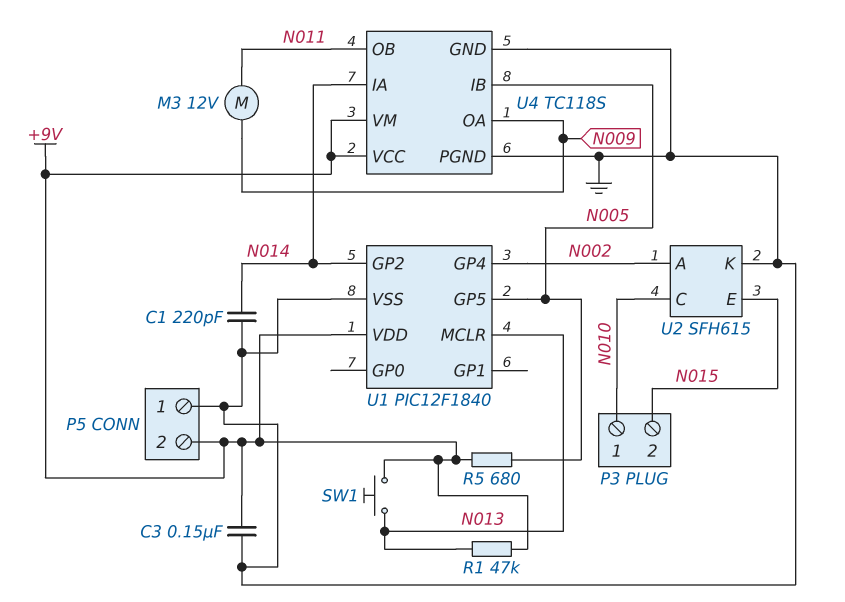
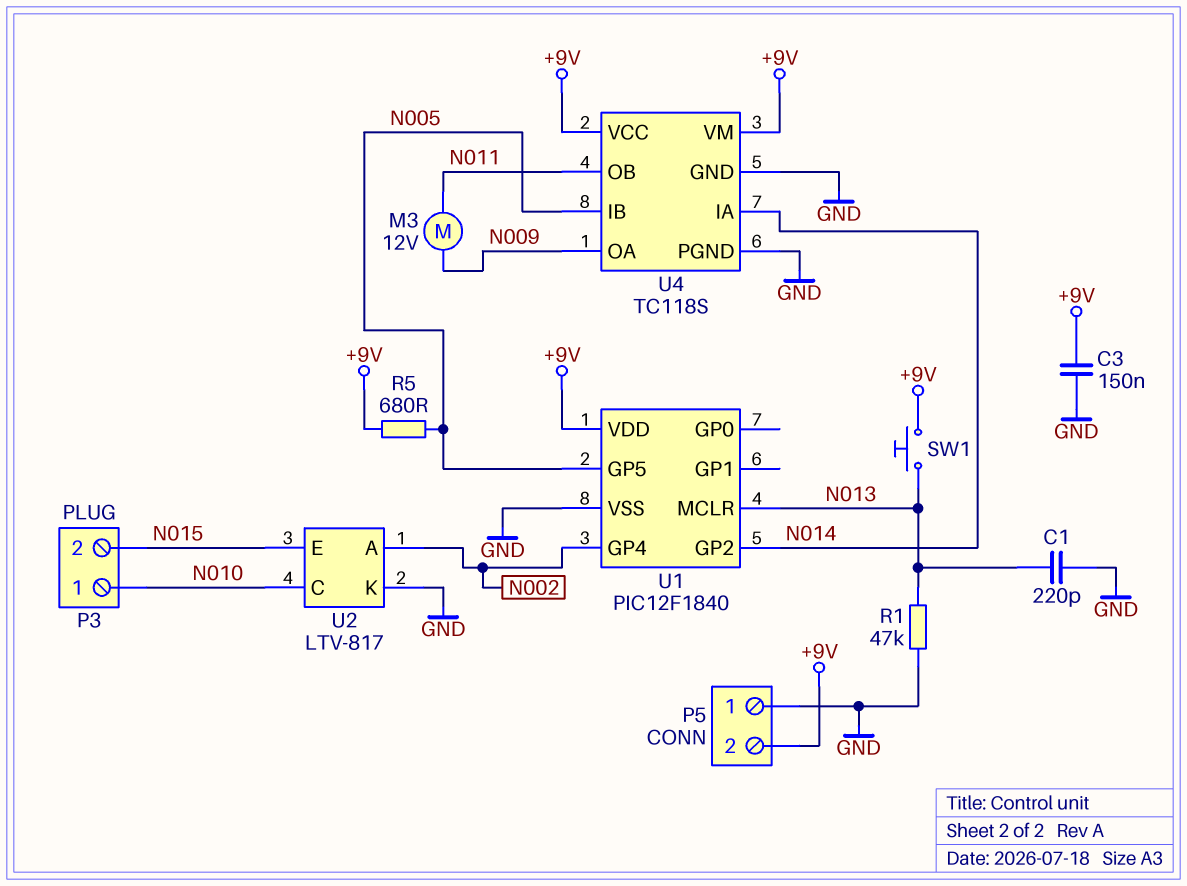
C1: 220pF (GND, N014) -> 220pF (GND, N013)
R1: 47k (+9V, N013) -> 47k (GND, N013)
U2: SFH615 -> LTV-817

